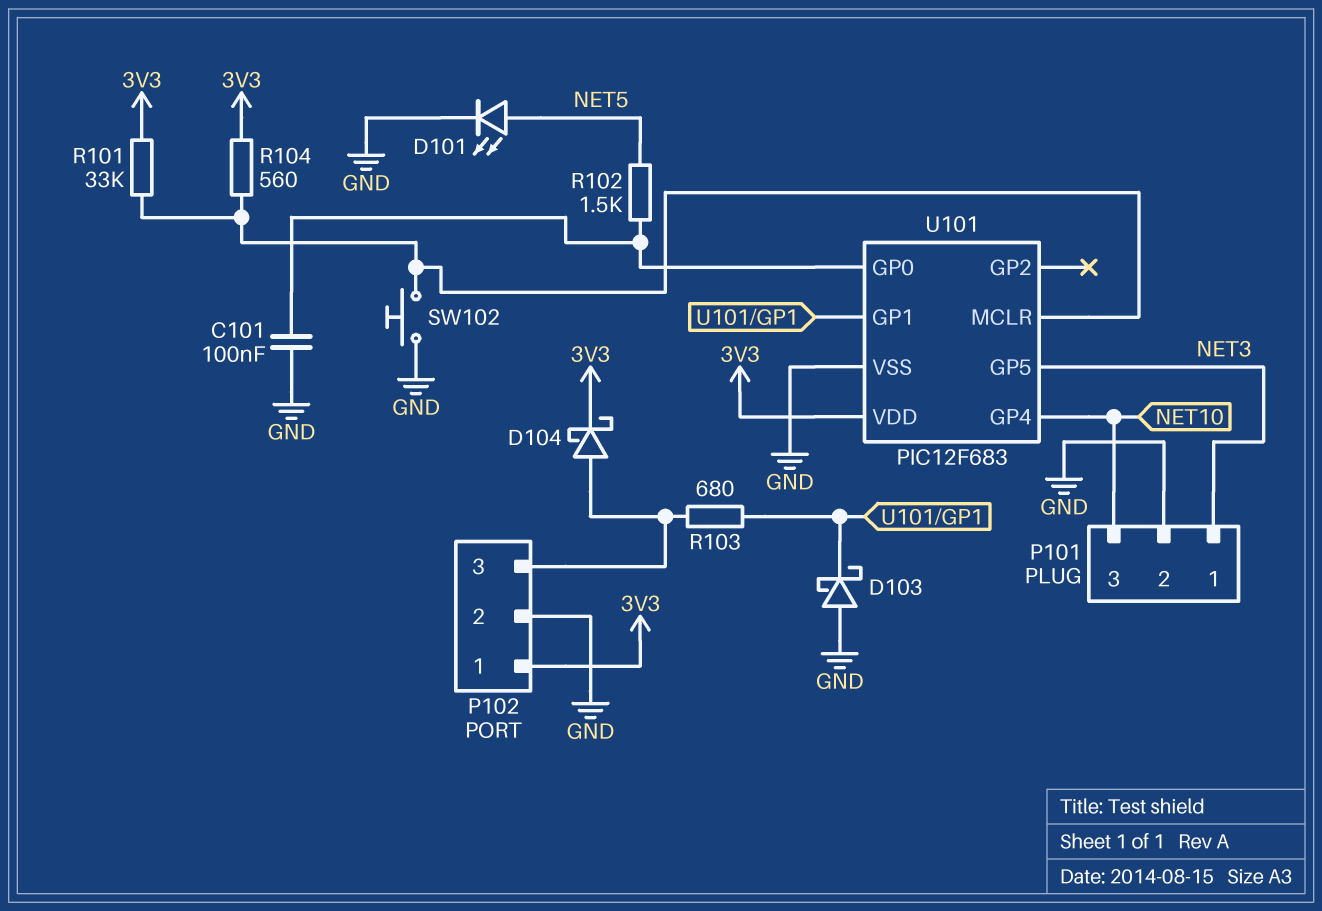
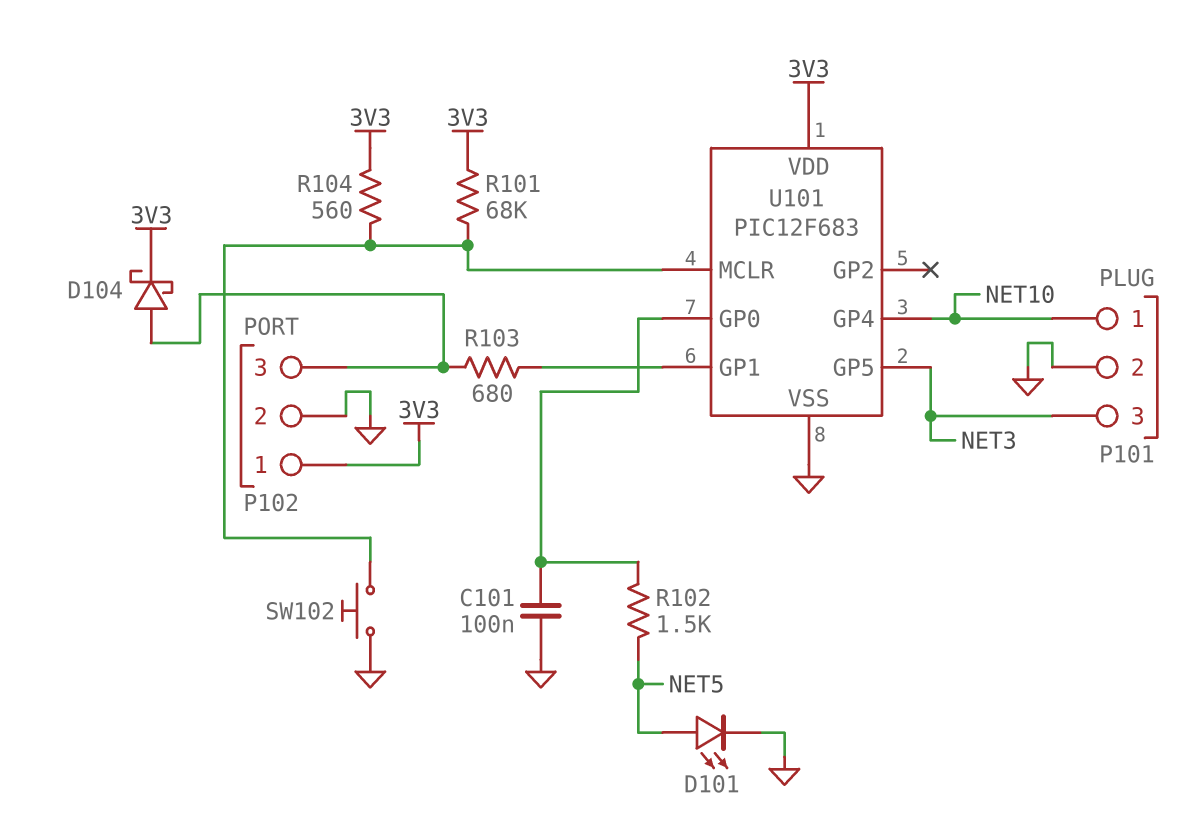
D103: schottky (A GND, K U101/GP1) -> none
P101 pin 1: NET3 -> NET10
P101 pin 3: NET10 -> NET3
R101: 33k (3V3, U101/MCLR) -> 68k (3V3, U101/MCLR)

